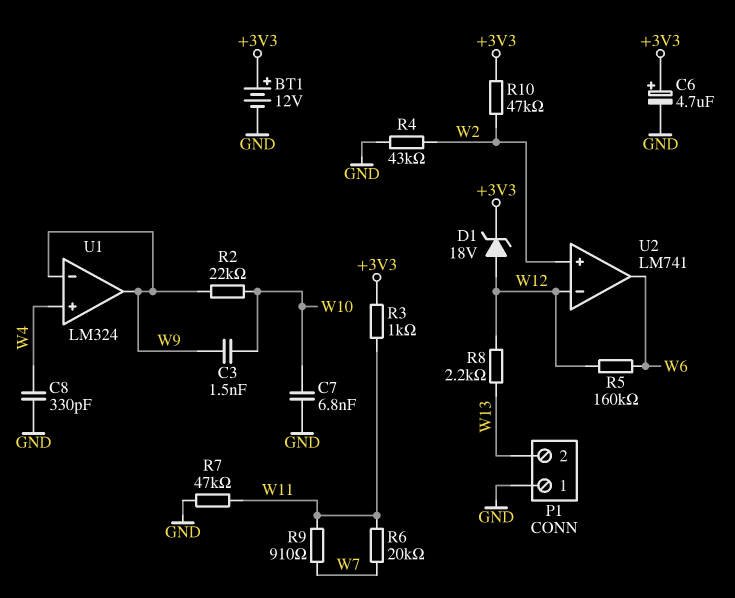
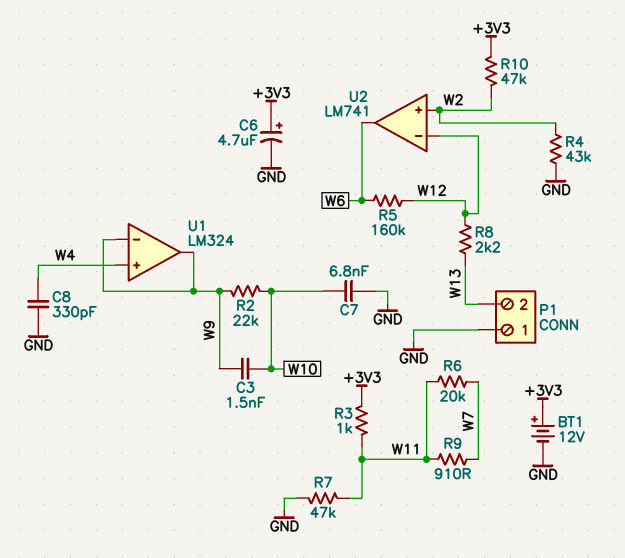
D1: zener 18V (A W12, K +3V3) -> none

